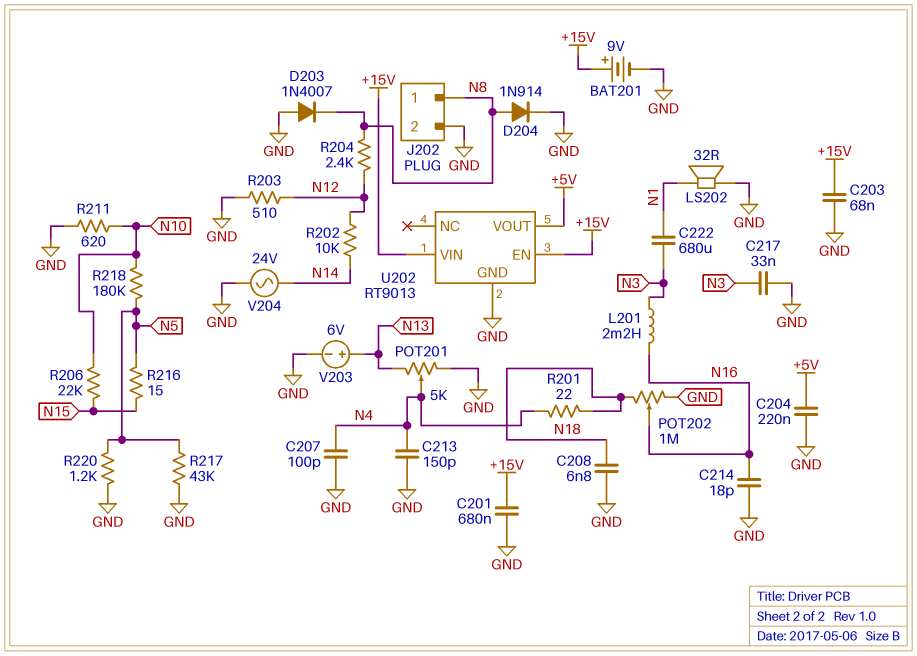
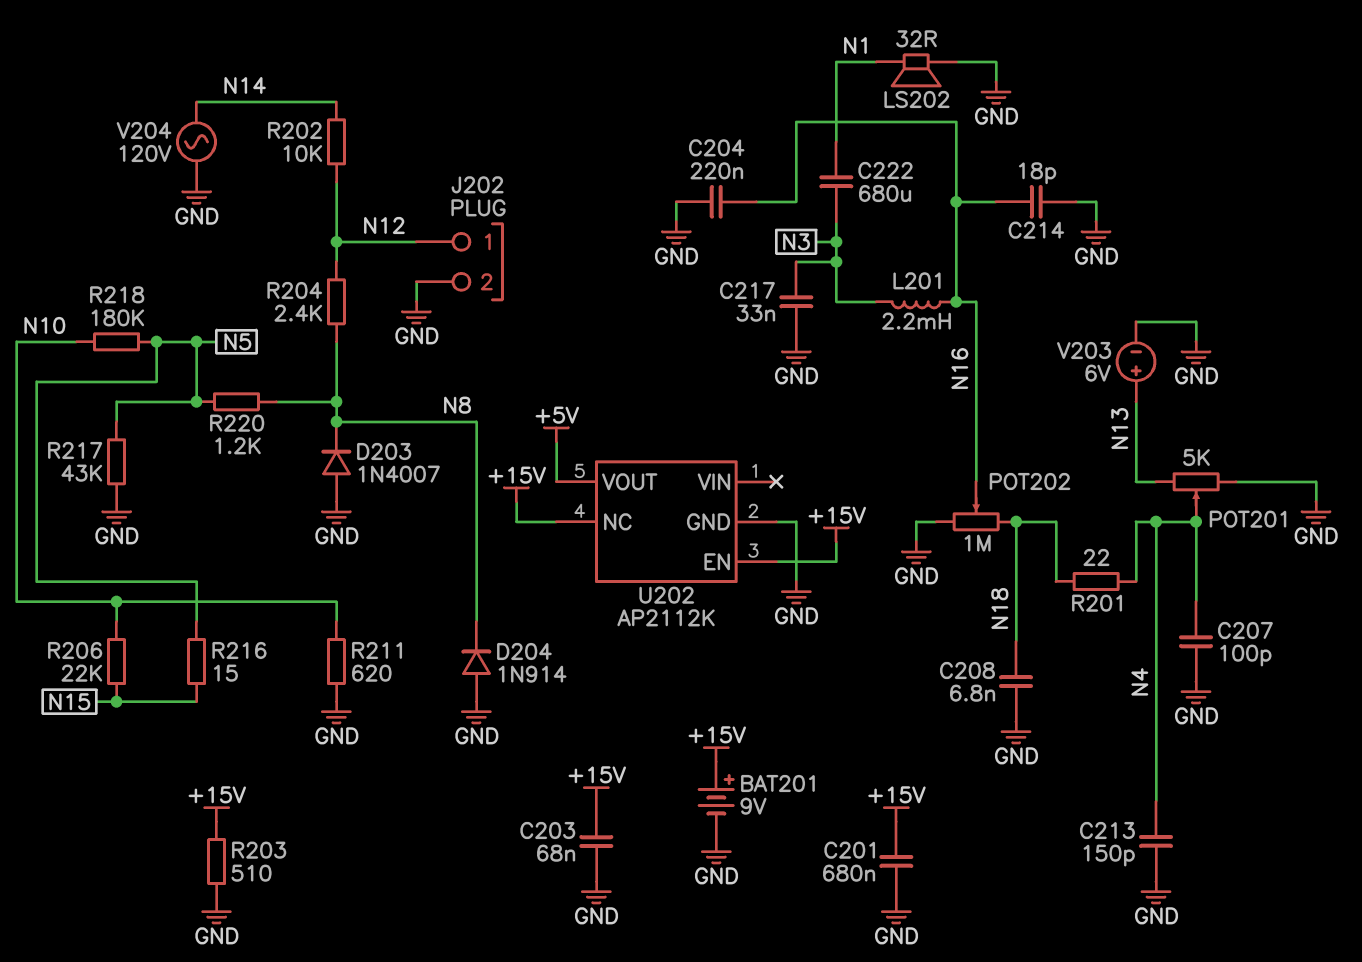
C204: 220nF (+5V, GND) -> 220nF (GND, N16)
D204: diode 1N914 (A N8, K GND) -> diode 1N914 (A GND, K N8)
J202 pin 1: N8 -> N12
R203: 510 (GND, N12) -> 510 (+15V, GND)
R220: 1.2k (GND, N5) -> 1.2k (N5, N8)
U202: RT9013 -> AP2112K
U202 pin NC: none -> +15V
U202 pin VIN: +15V -> none
V204: AC 24V (GND, N14) -> AC 120V (GND, N14)

